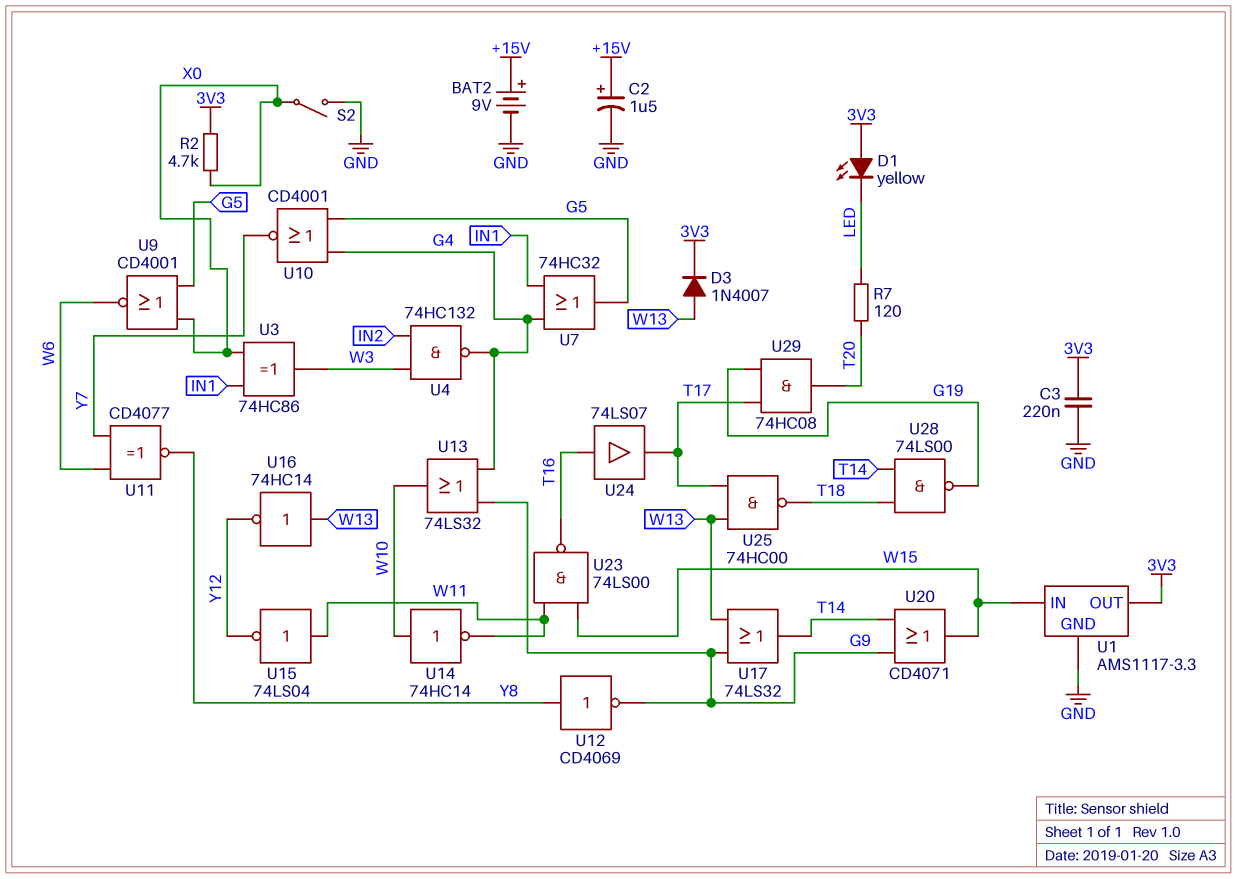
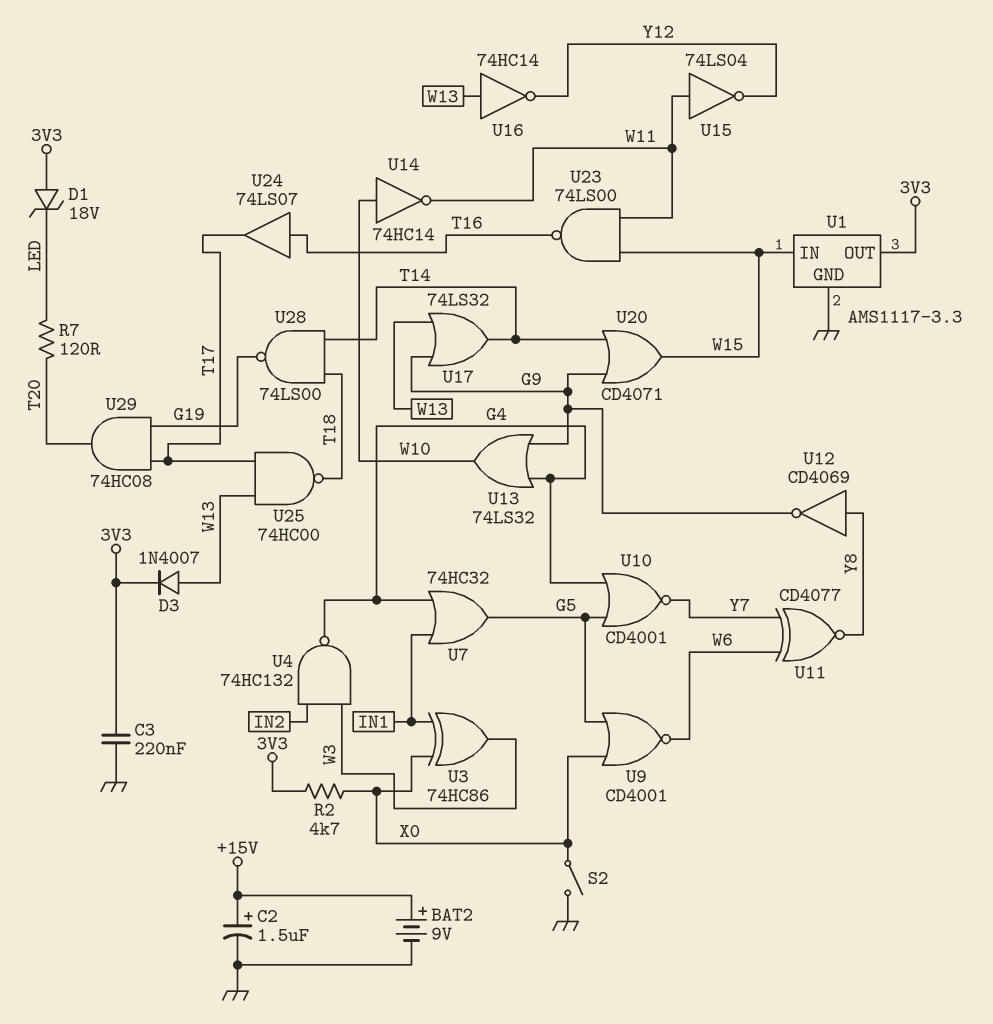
D1: LED yellow (A 3V3, K LED) -> zener 18V (A 3V3, K LED)

